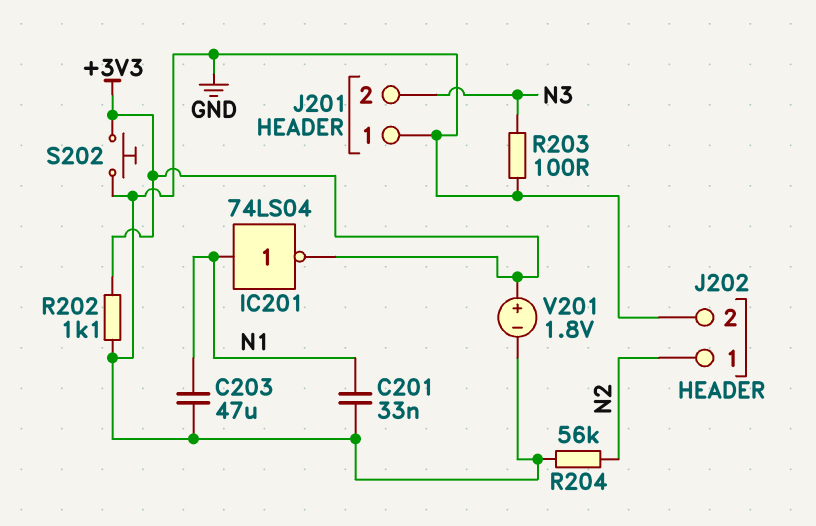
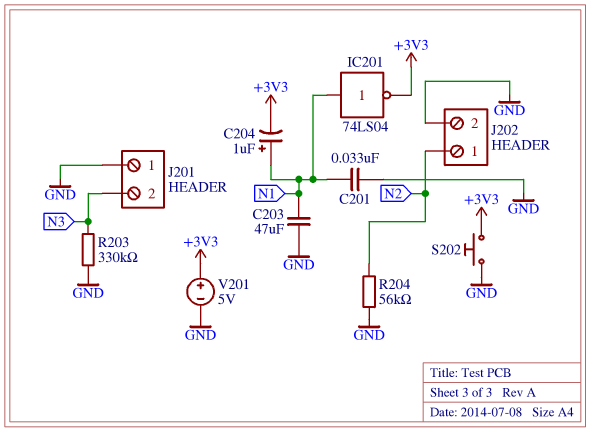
C204: none -> 1uF (plus N1, minus +3V3)
R202: 1.1k (+3V3, GND) -> none
R203: 100 (GND, N3) -> 330k (GND, N3)
V201: 1.8V (plus +3V3, minus GND) -> 5V (plus +3V3, minus GND)

